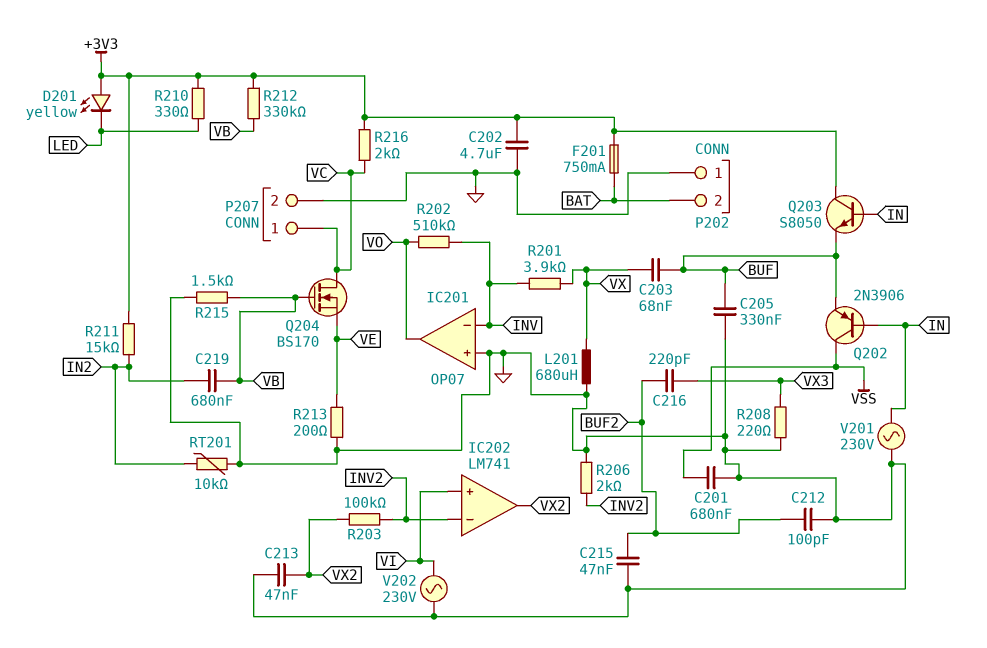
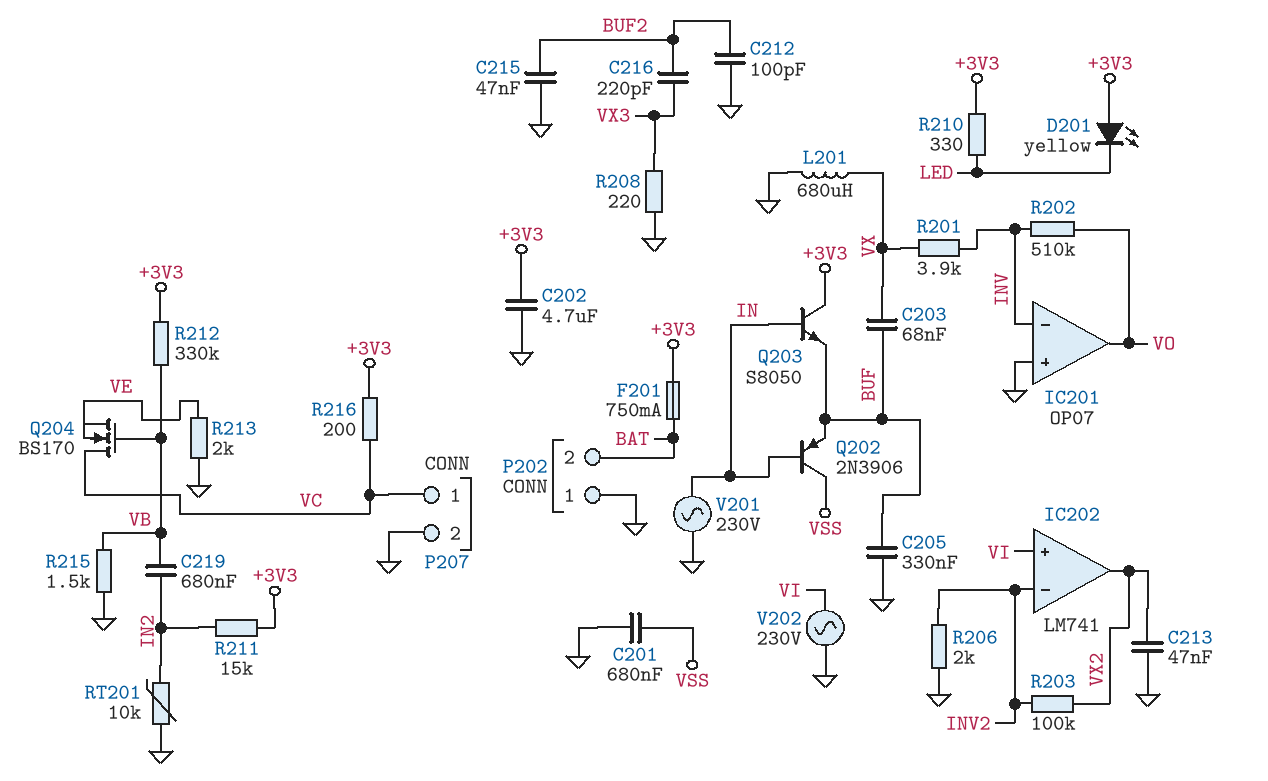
R213: 200 (GND, VE) -> 2k (GND, VE)
R216: 2k (+3V3, VC) -> 200 (+3V3, VC)

